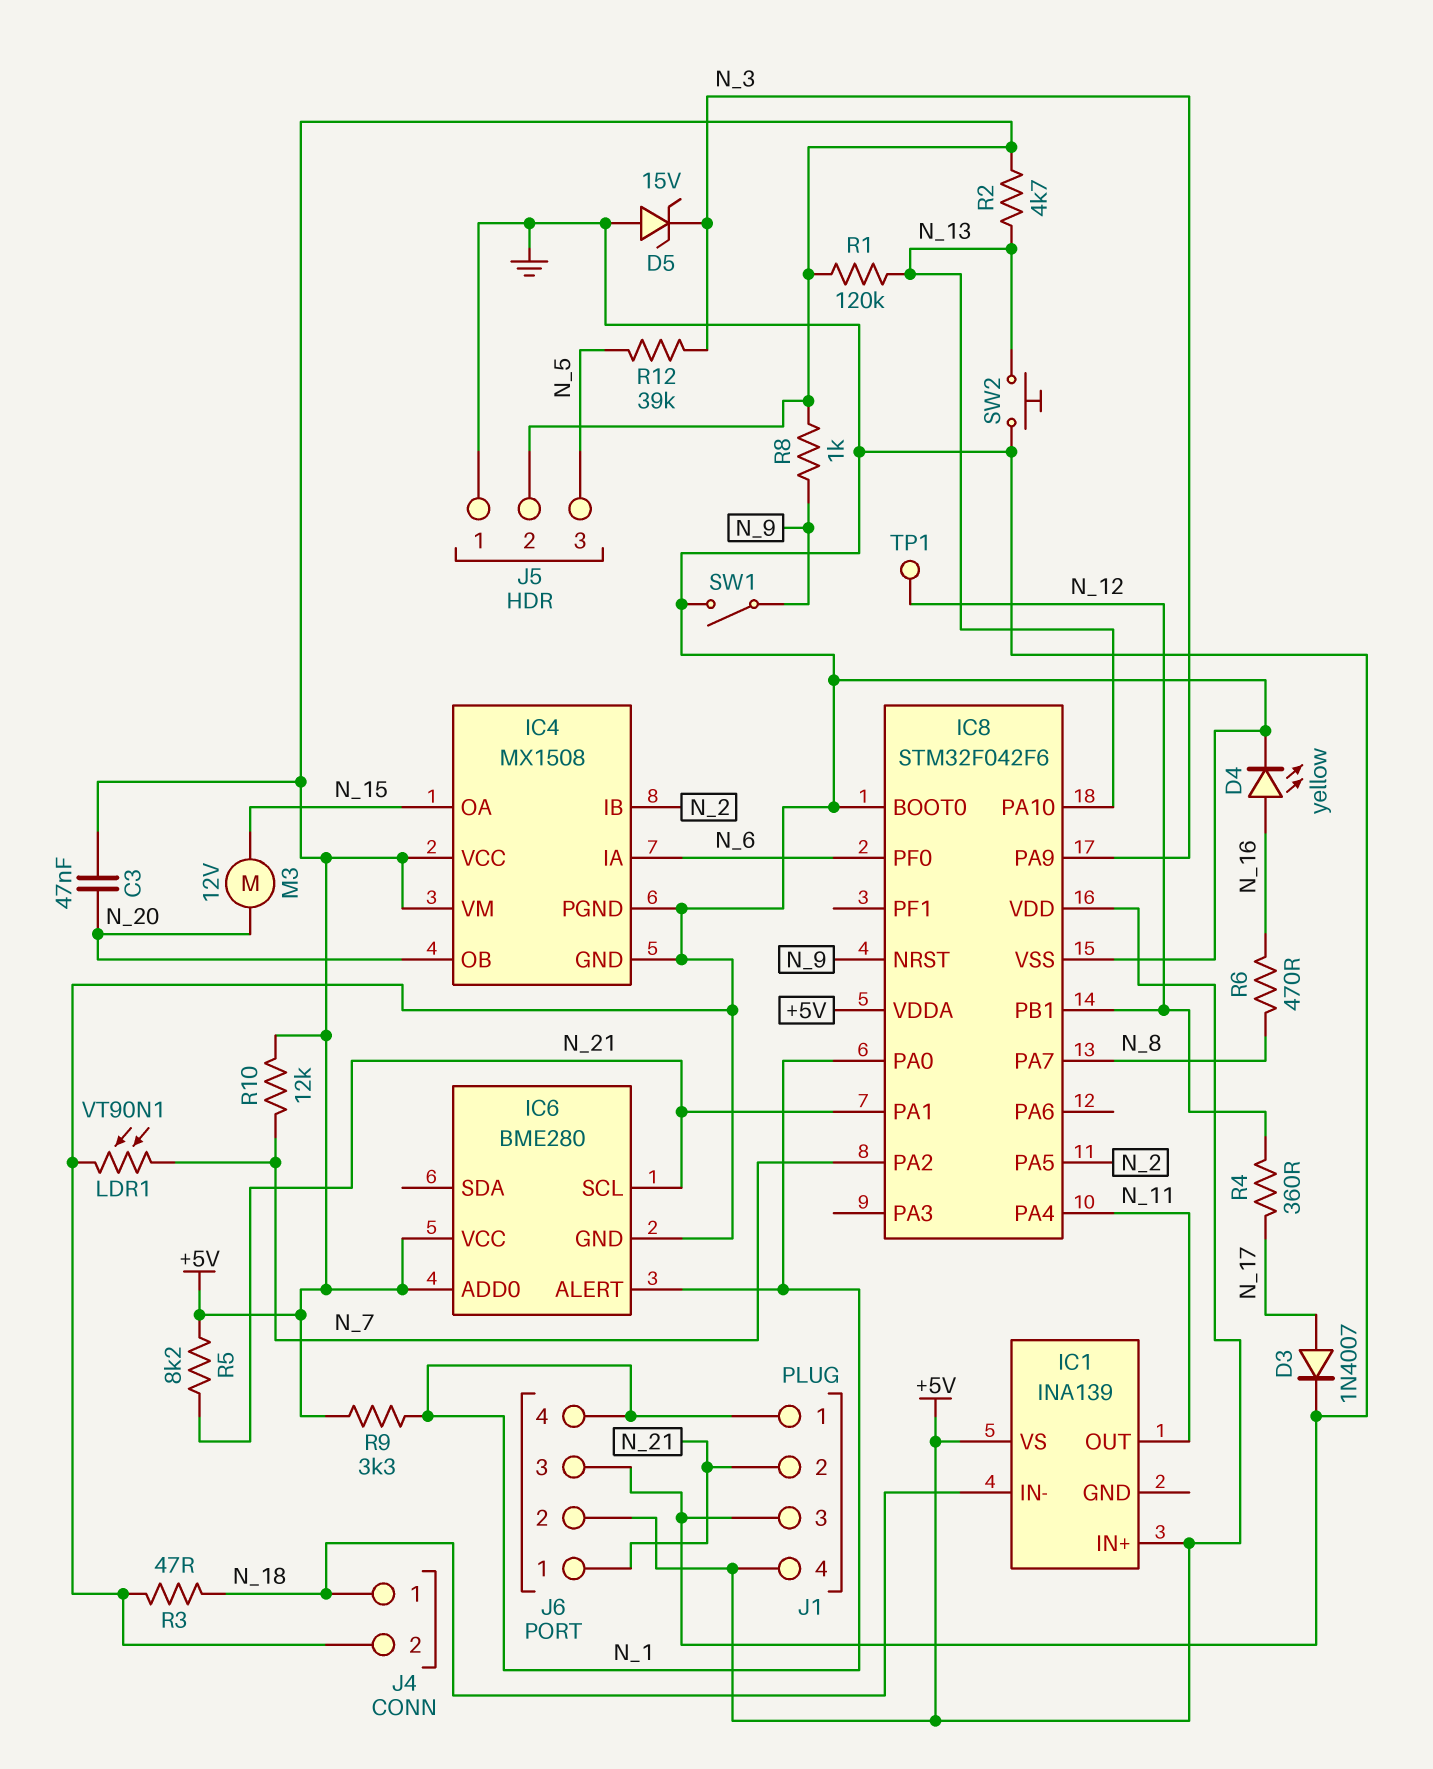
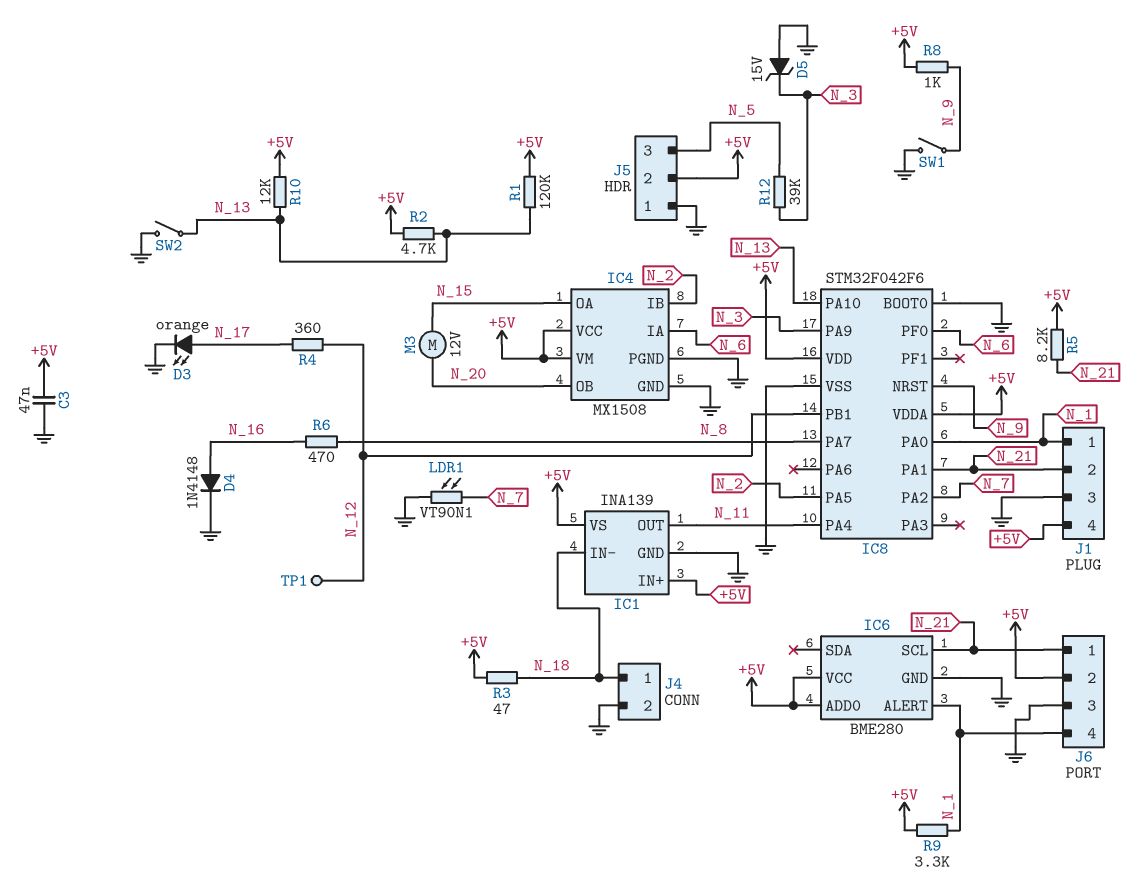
C3: 47nF (+5V, N_20) -> 47nF (+5V, GND)
D3: diode 1N4007 (A N_17, K GND) -> LED orange (A N_17, K GND)
D4: LED yellow (A N_16, K GND) -> diode 1N4148 (A N_16, K GND)
IC1 pin GND: none -> GND
R3: 47 (GND, N_18) -> 47 (+5V, N_18)
R10: 12k (+5V, N_7) -> 12k (+5V, N_13)
SW2: button (GND, N_13) -> switch (GND, N_13)

